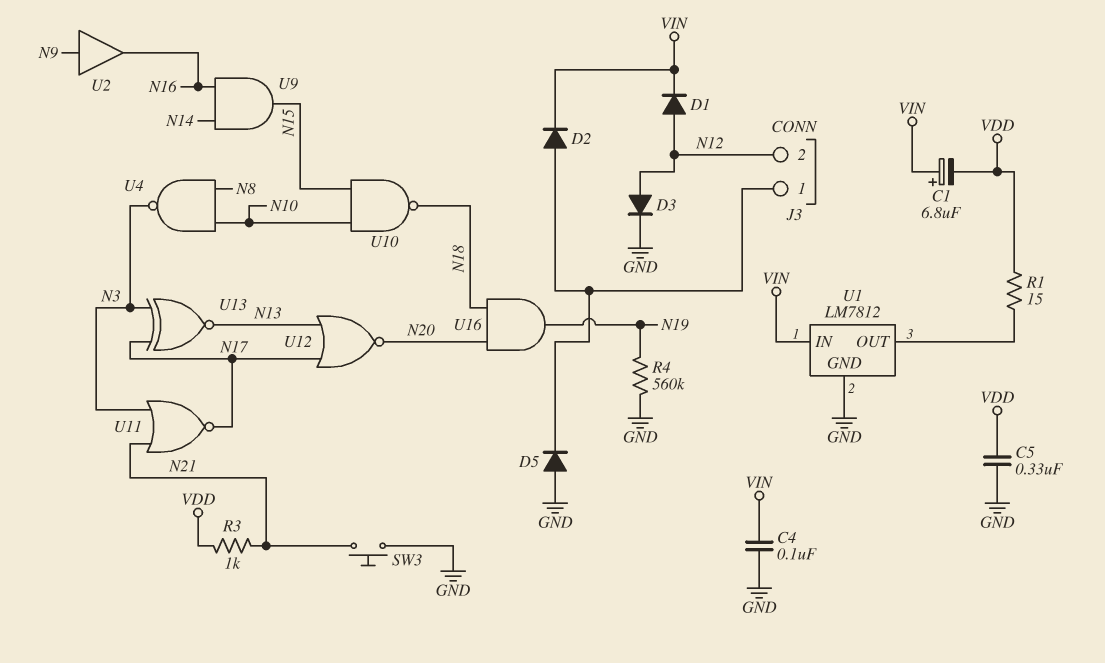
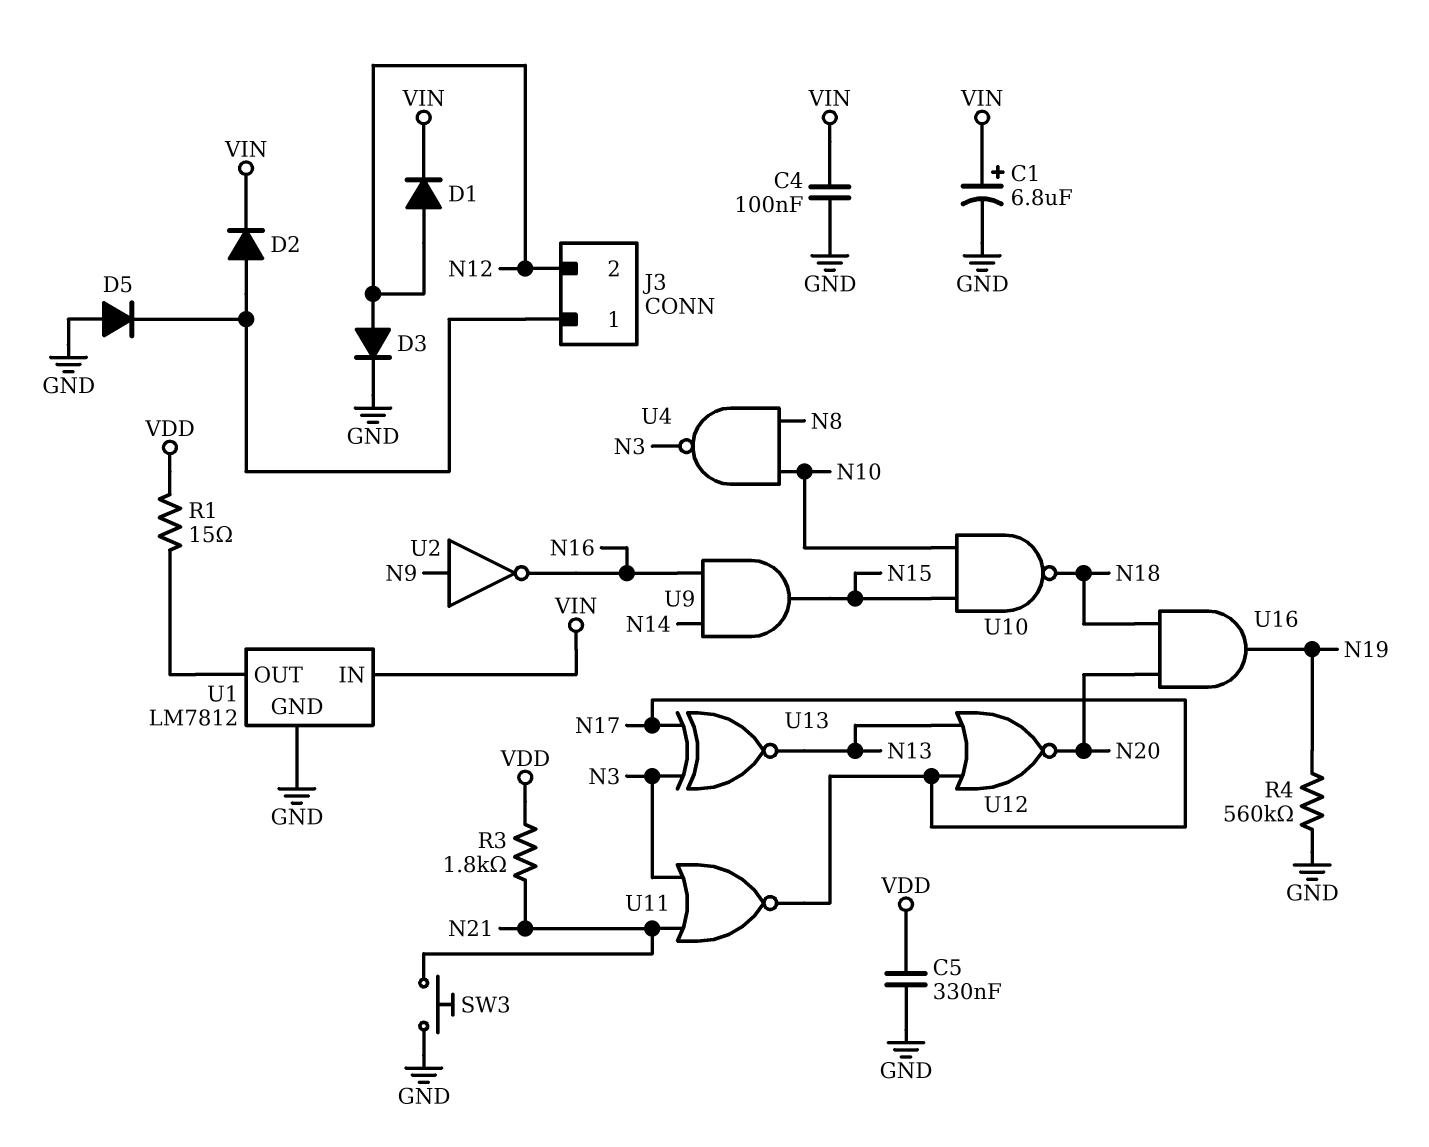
C1: 6.8uF (plus VIN, minus VDD) -> 6.8uF (plus VIN, minus GND)
R3: 1k (N21, VDD) -> 1.8k (N21, VDD)
U2: buffer (in N9, out N16) -> NOT (in N9, out N16)

